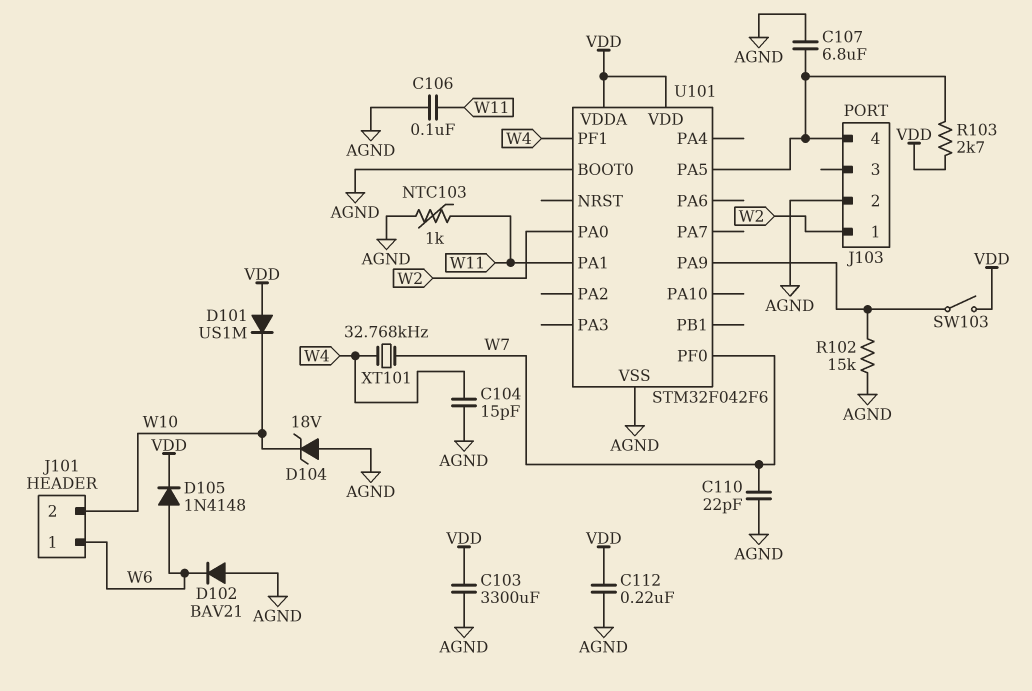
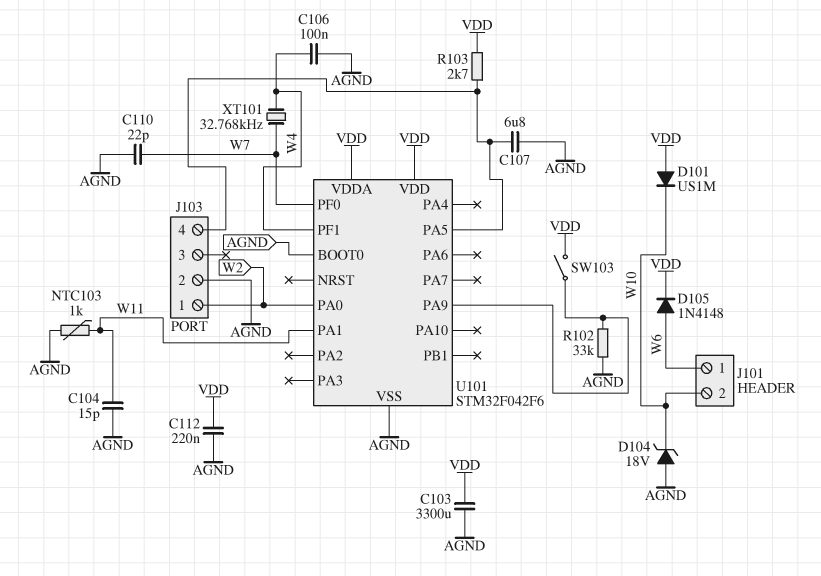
C104: 15pF (AGND, W4) -> 15pF (AGND, W11)
C106: 100nF (AGND, W11) -> 100nF (AGND, W4)
D102: diode BAV21 (A AGND, K W6) -> none
R102: 15k (AGND, U101/PA9) -> 33k (AGND, U101/PA9)

